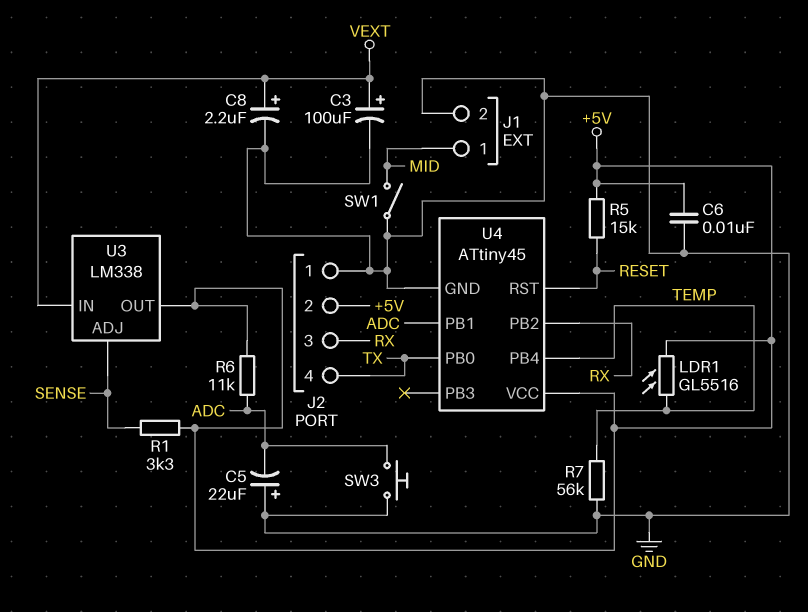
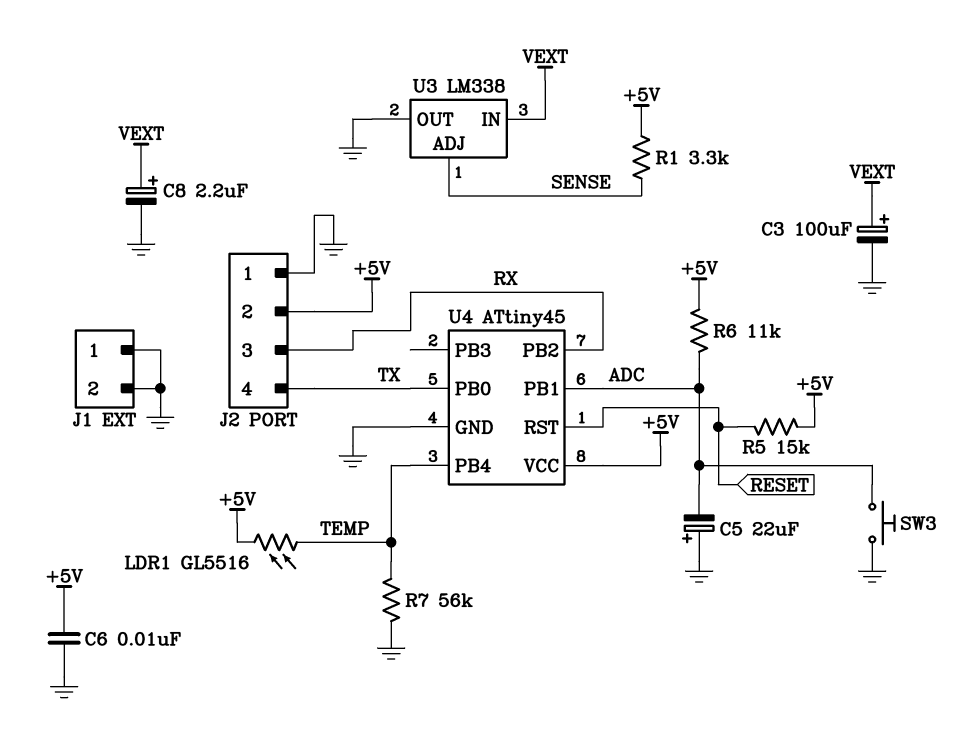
J1 pin 1: MID -> GND
SW1: switch (GND, MID) -> none
U3 pin OUT: +5V -> GND

